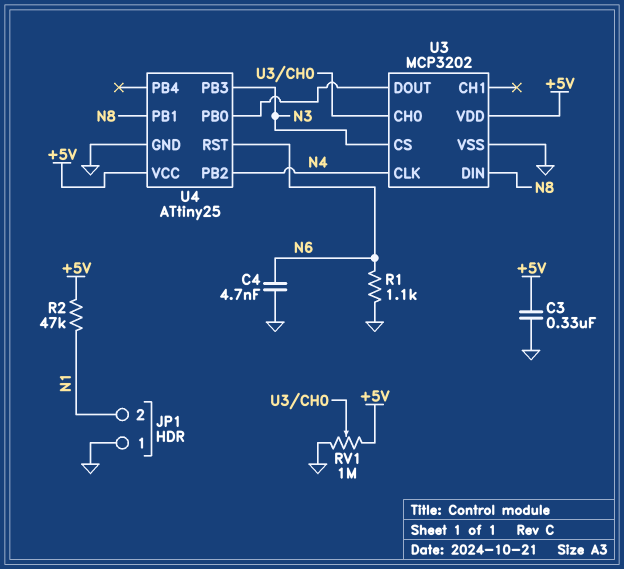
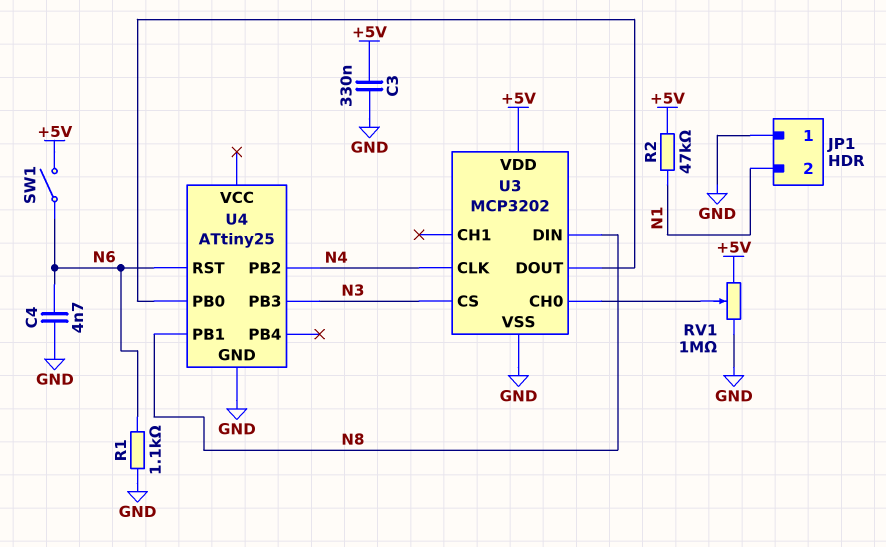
SW1: none -> switch (+5V, N6)
U4 pin VCC: +5V -> none

